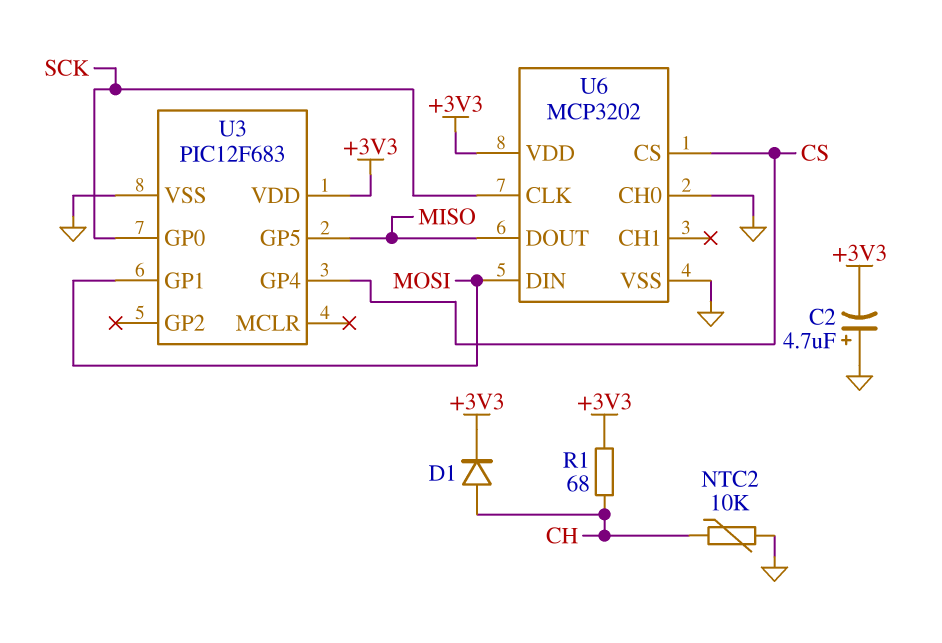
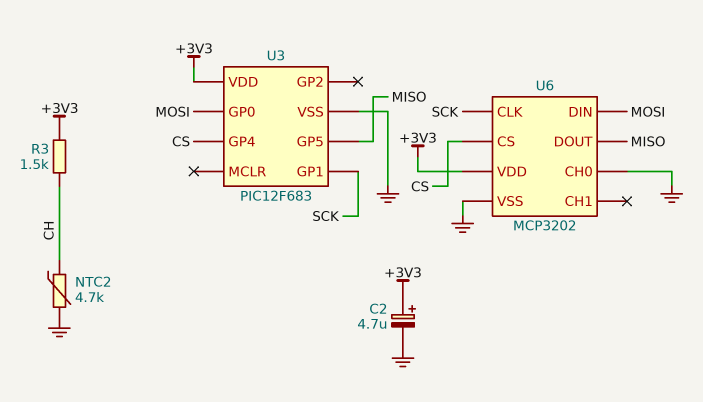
C2: 4.7uF (plus GND, minus +3V3) -> 4.7uF (plus +3V3, minus GND)
D1: diode (A CH, K +3V3) -> none
NTC2: 10k (CH, GND) -> 4.7k (CH, GND)
R1: 68 (+3V3, CH) -> none
R3: none -> 1.5k (+3V3, CH)
U3 pin GP0: SCK -> MOSI
U3 pin GP1: MOSI -> SCK

